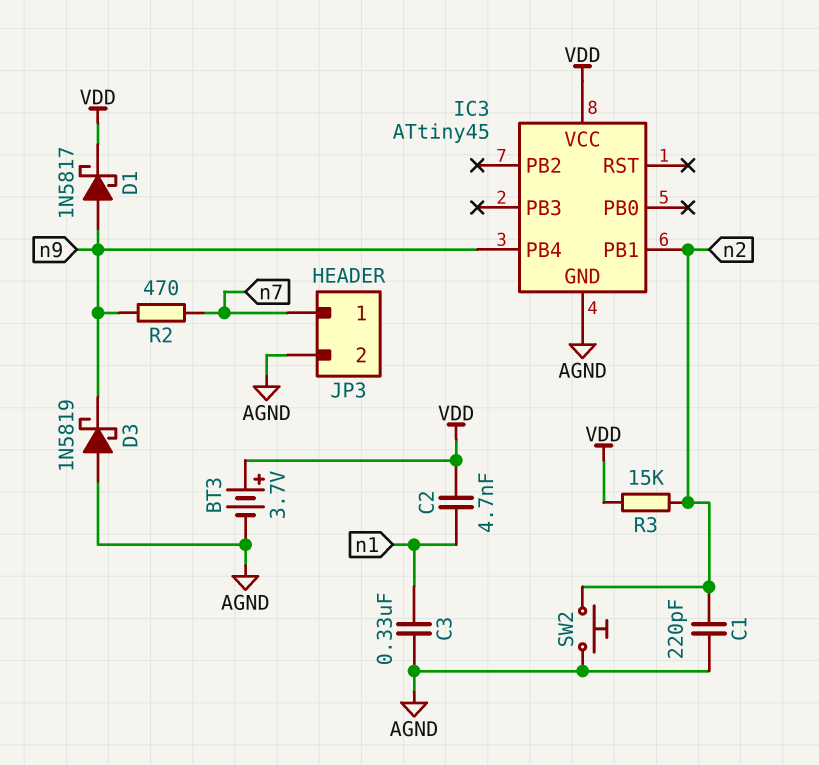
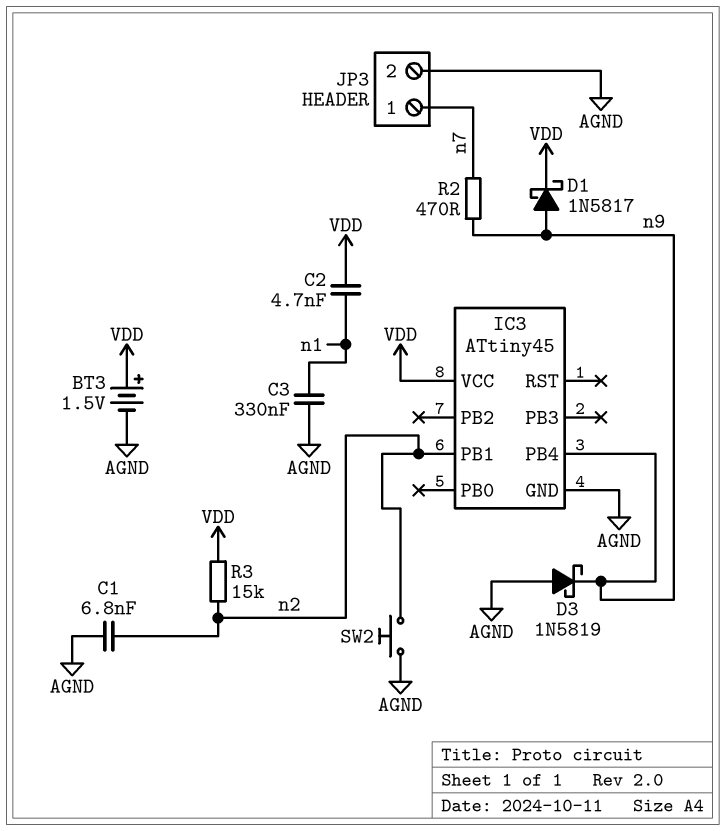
BT3: 3.7V (plus VDD, minus AGND) -> 1.5V (plus VDD, minus AGND)
C1: 220pF (AGND, n2) -> 6.8nF (AGND, n2)

